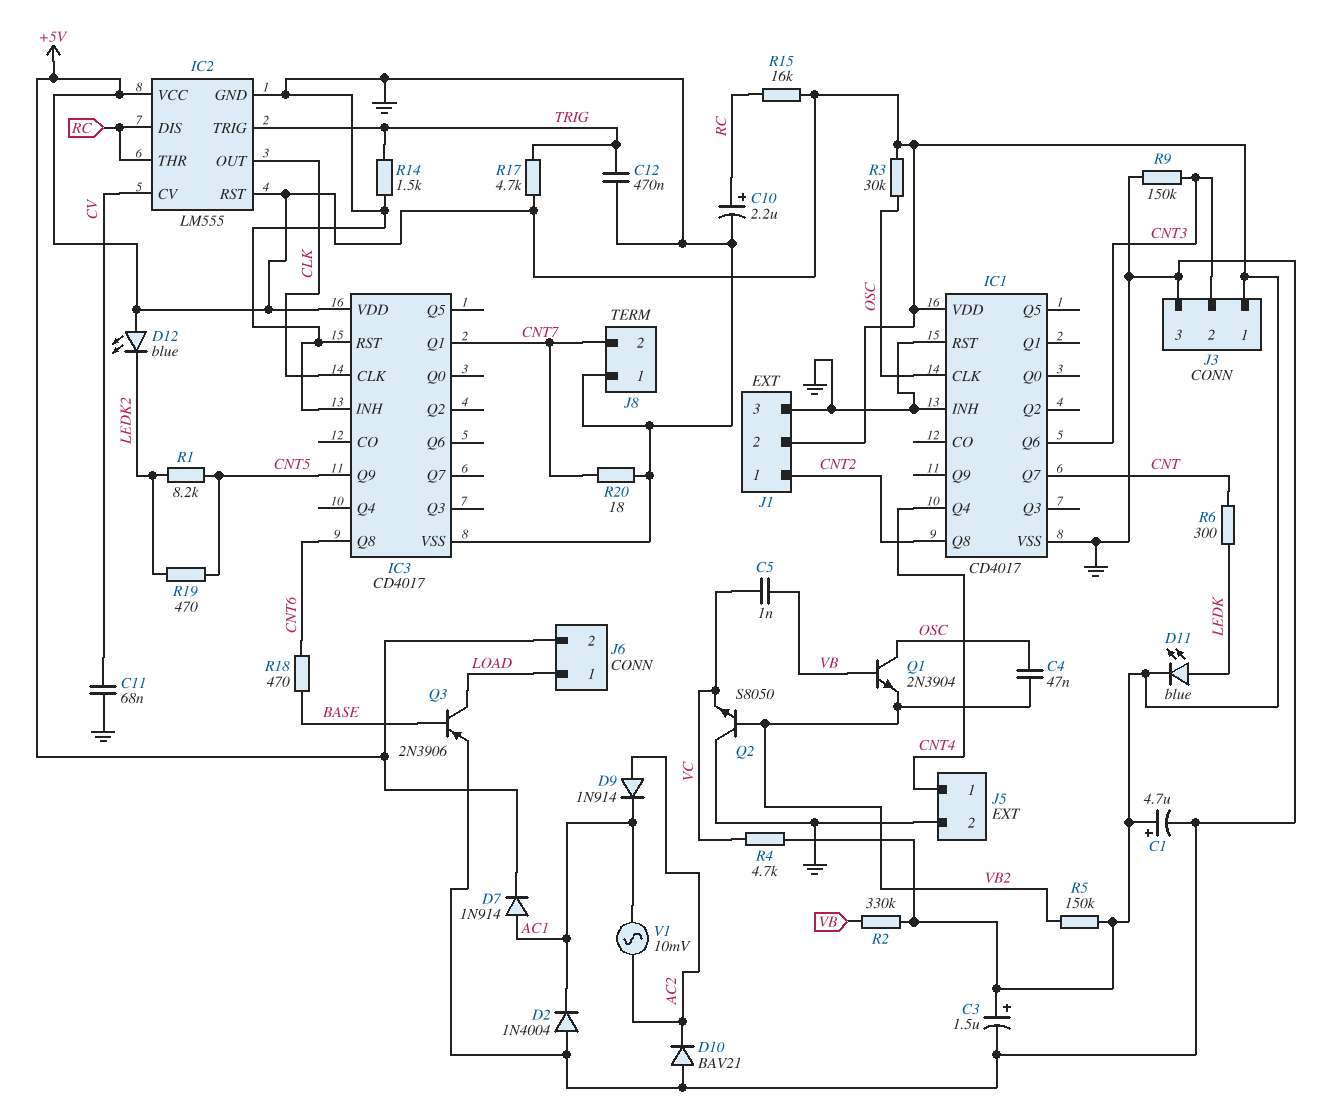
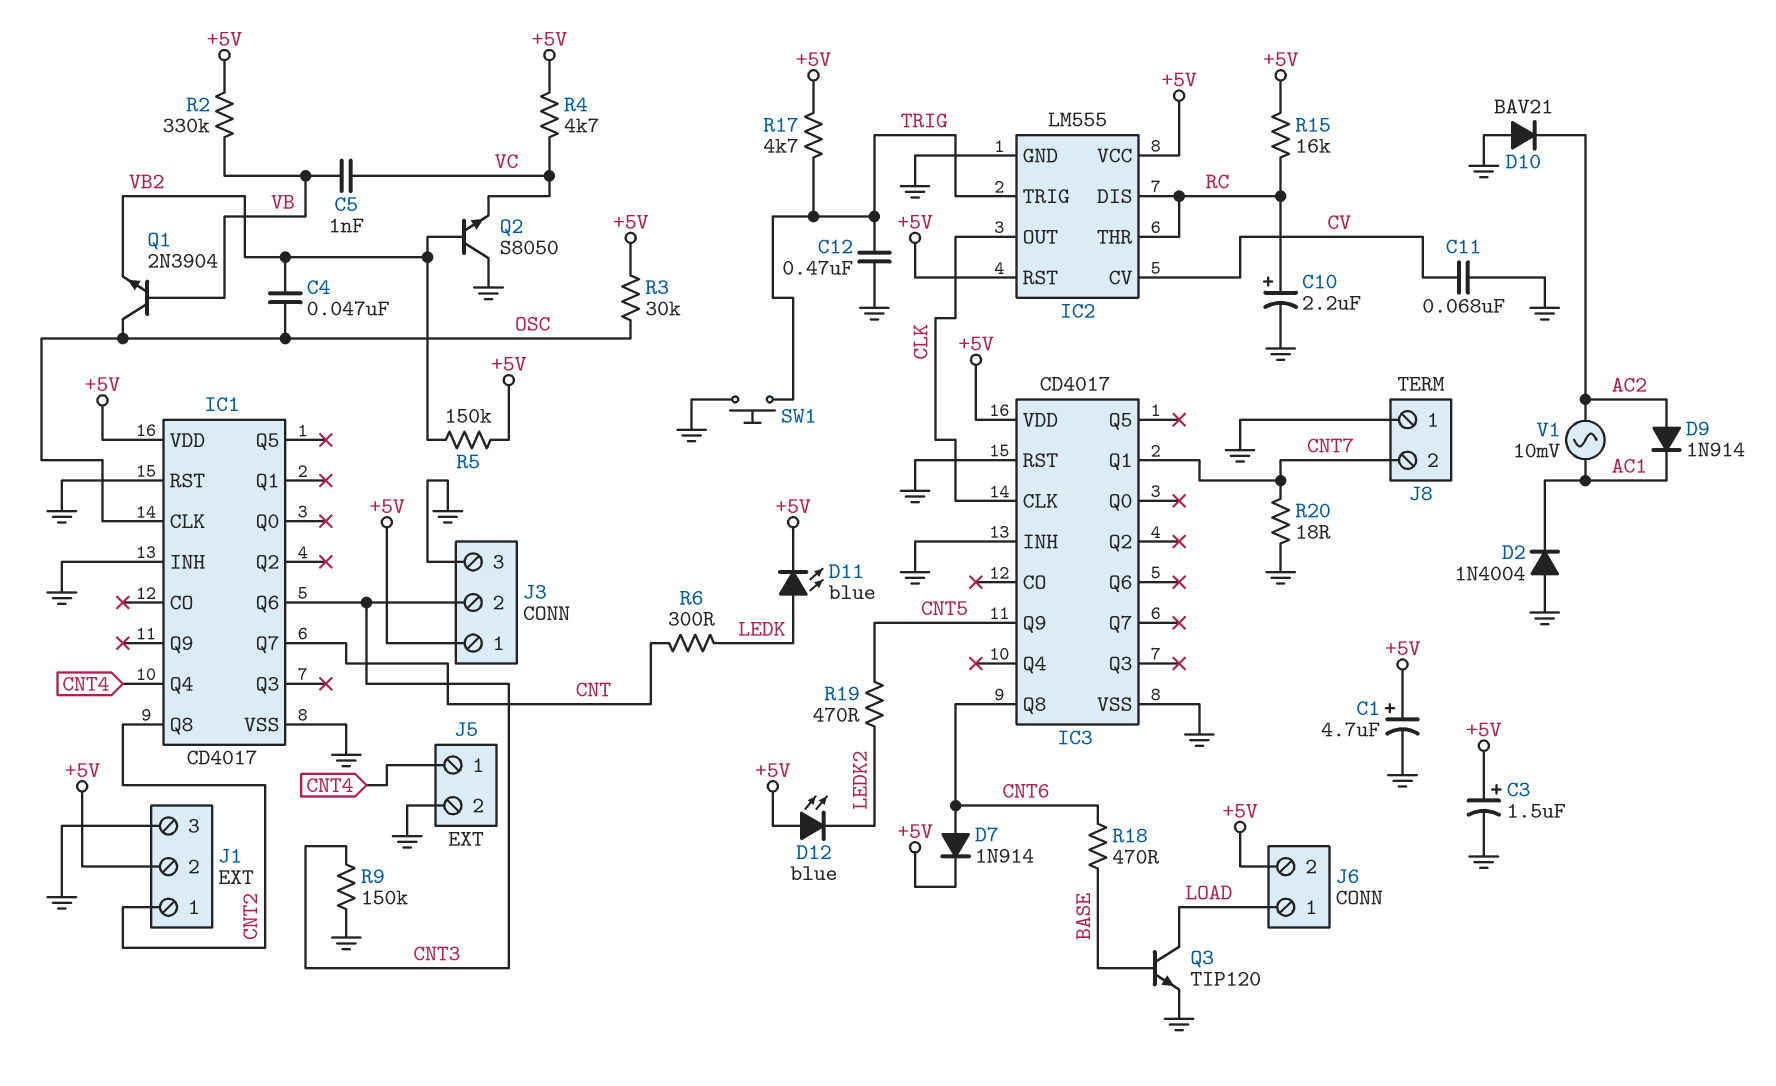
D7: diode 1N914 (A AC1, K +5V) -> diode 1N914 (A CNT6, K +5V)
Q3: PNP 2N3906 (B BASE, C LOAD, E GND) -> NPN TIP120 (B BASE, C LOAD, E GND)
R1: 8.2k (CNT5, LEDK2) -> none
R14: 1.5k (GND, TRIG) -> none
SW1: none -> button (GND, TRIG)

